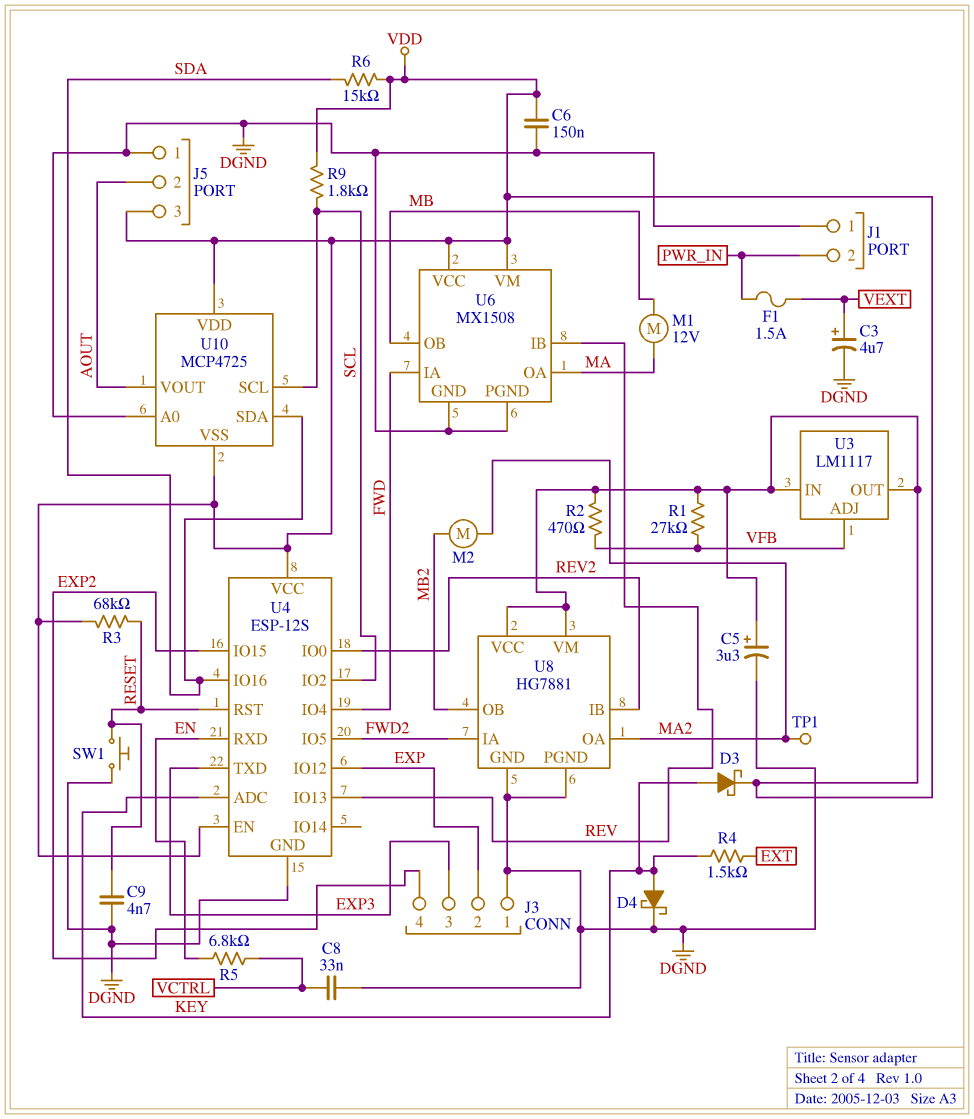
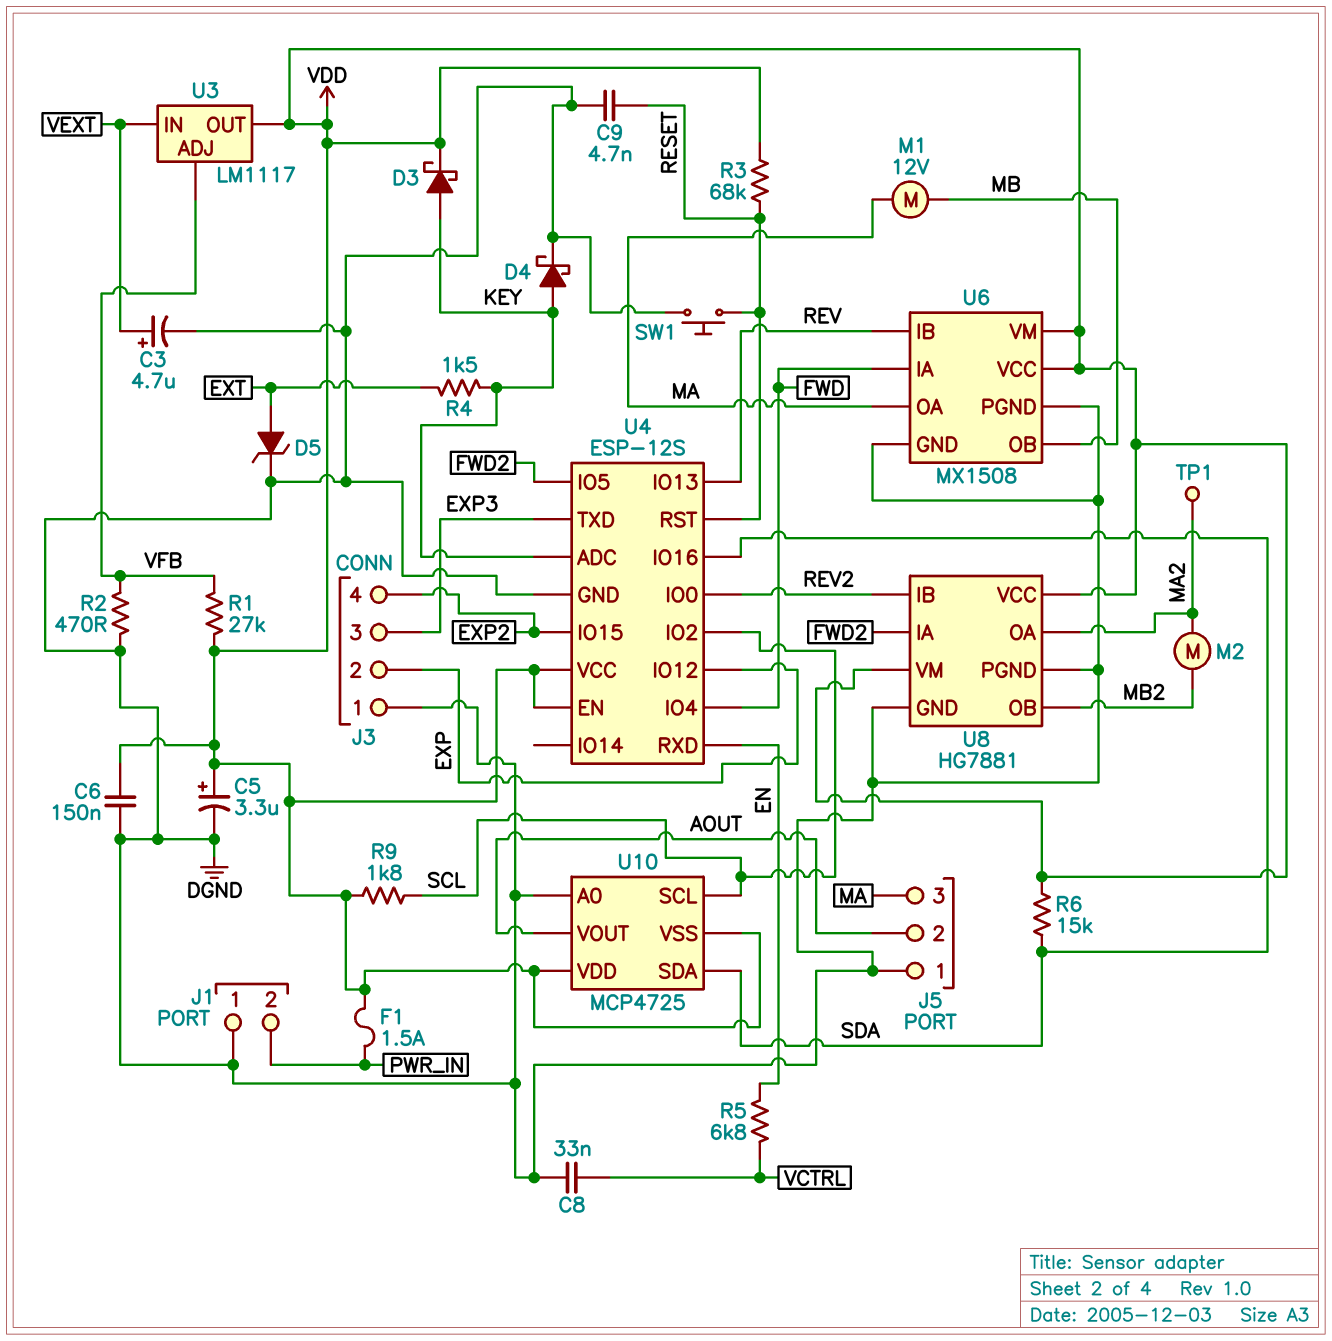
D5: none -> zener (A EXT, K DGND)
F1: 1.5A (PWR_IN, VEXT) -> 1.5A (PWR_IN, VDD)
J5 pin 3: VDD -> MA
R2: 470 (VDD, VFB) -> 470 (DGND, VFB)
U3 pin IN: VDD -> VEXT

